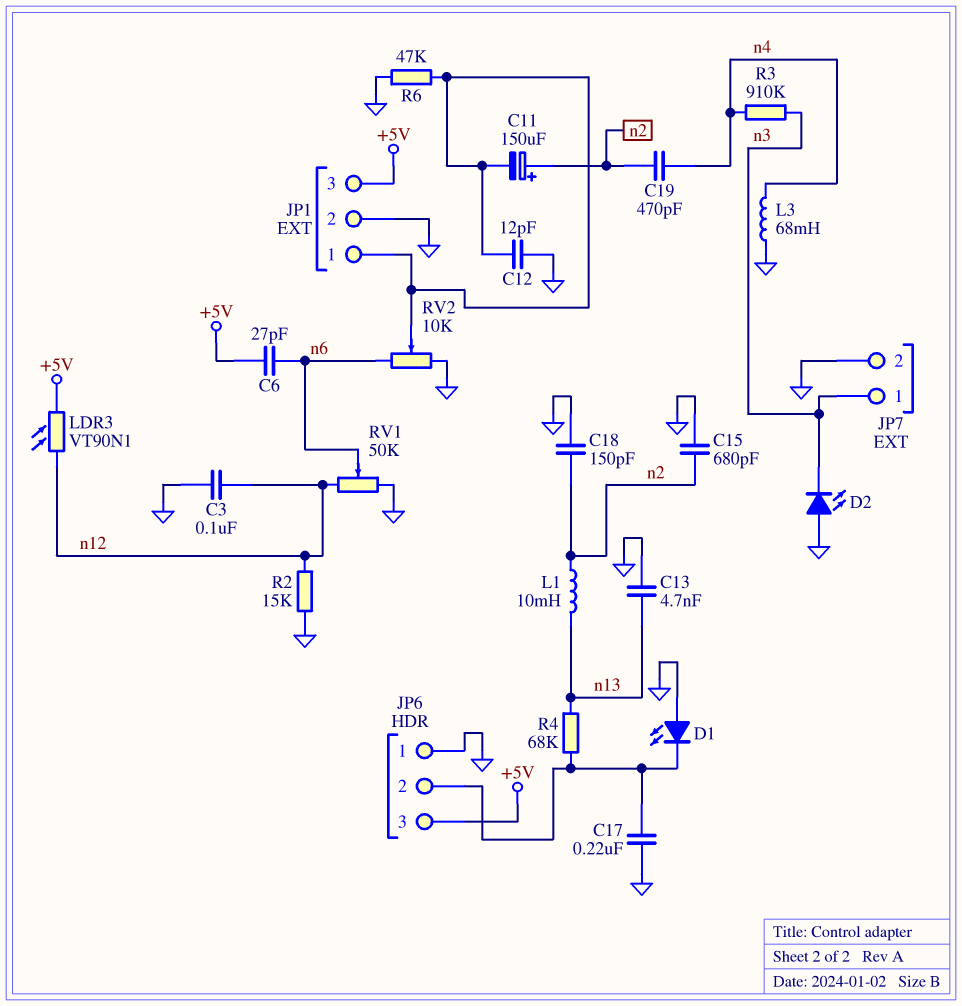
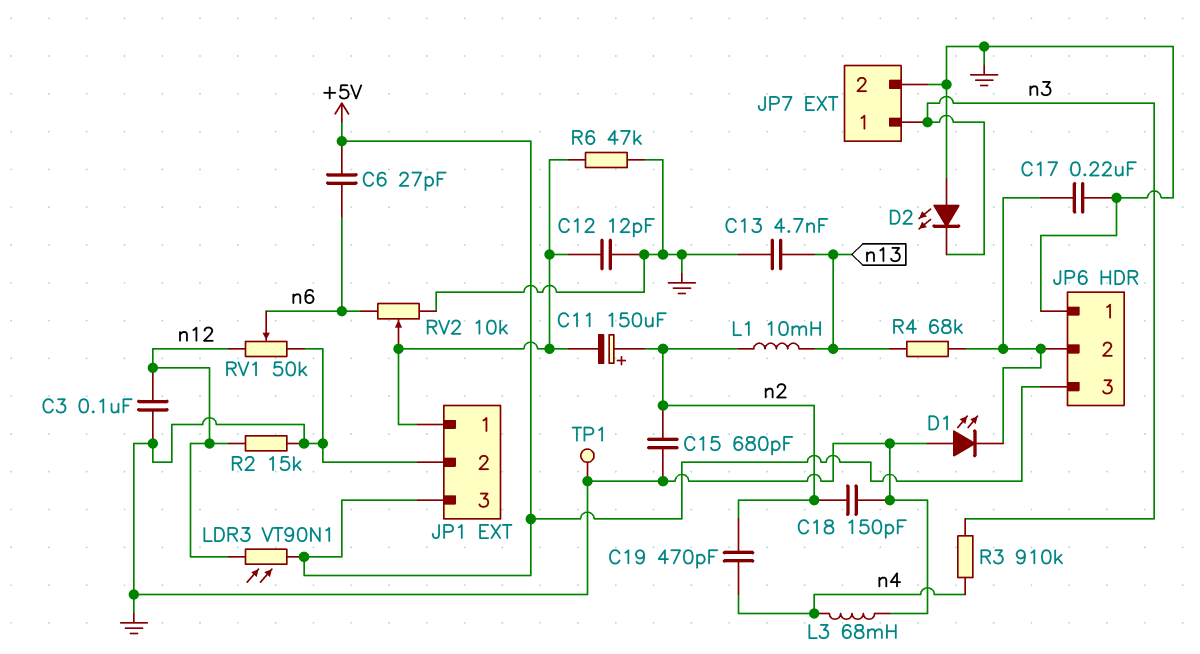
TP1: none -> test point (GND)

